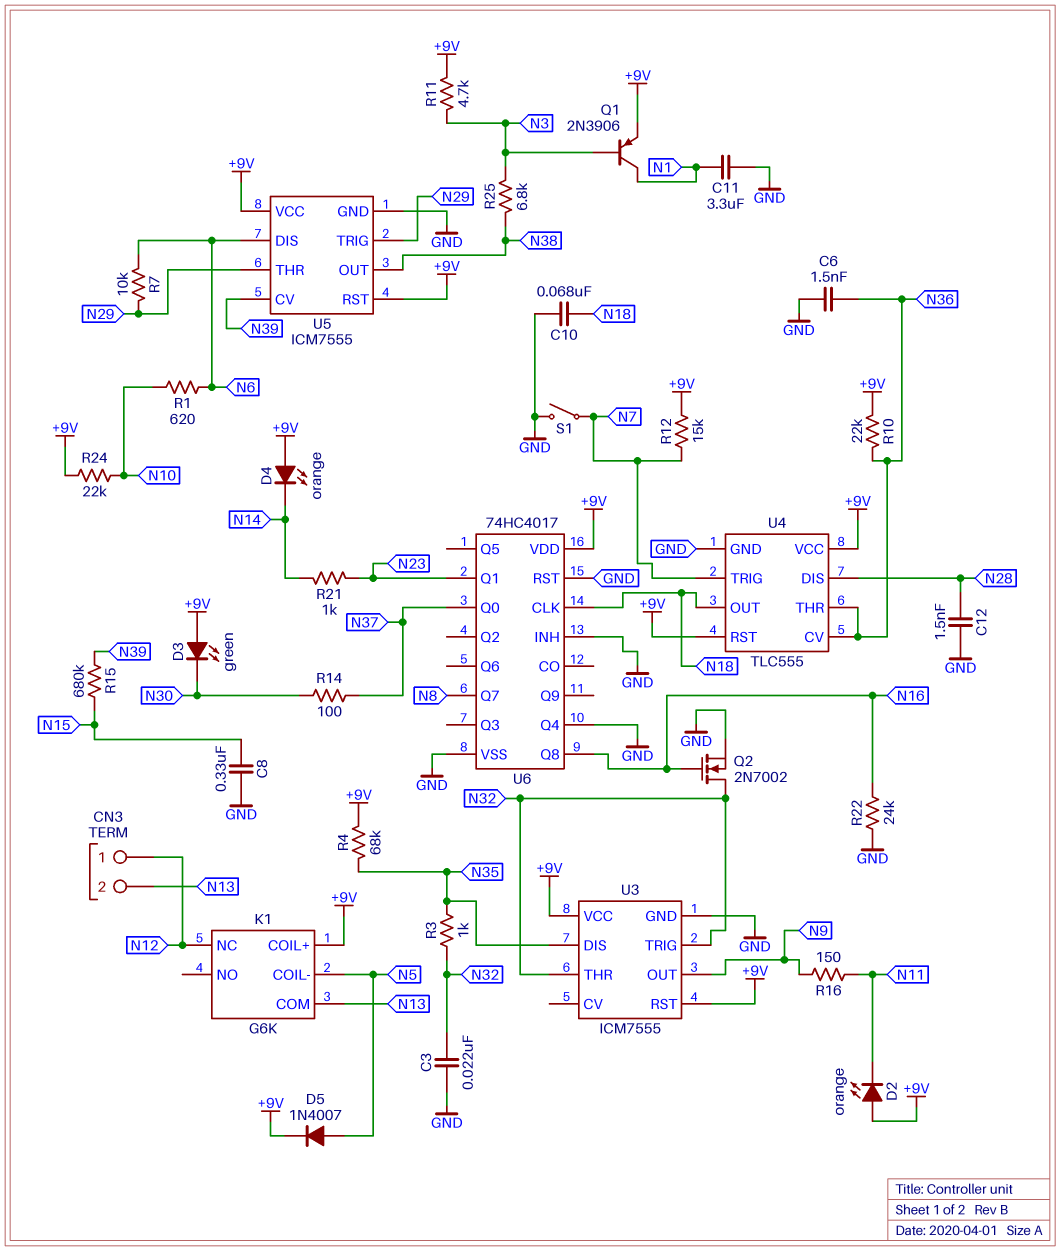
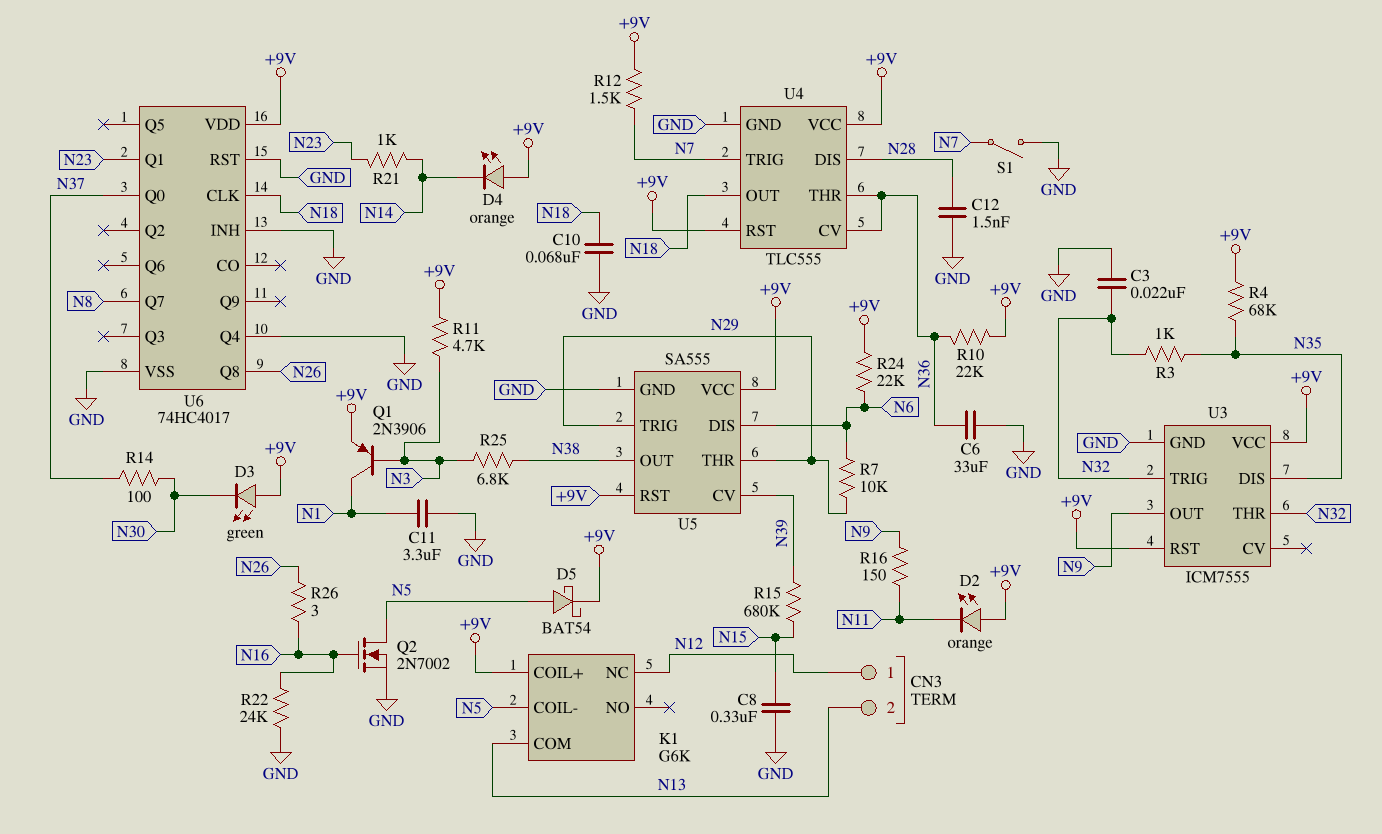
C6: 1.5nF (GND, N36) -> 33uF (GND, N36)
D5: diode 1N4007 (A N5, K +9V) -> schottky BAT54 (A N5, K +9V)
Q2: NMOS 2N7002 (G N16, D N32, S GND) -> NMOS 2N7002 (G N16, D N5, S GND)
R1: 620 (N6, N10) -> none
R12: 15k (+9V, N7) -> 1.5k (+9V, N7)
R24: 22k (+9V, N10) -> 22k (+9V, N6)
R26: none -> 3 (N16, N26)
U5: ICM7555 -> SA555
U6 pin Q8: N16 -> N26

